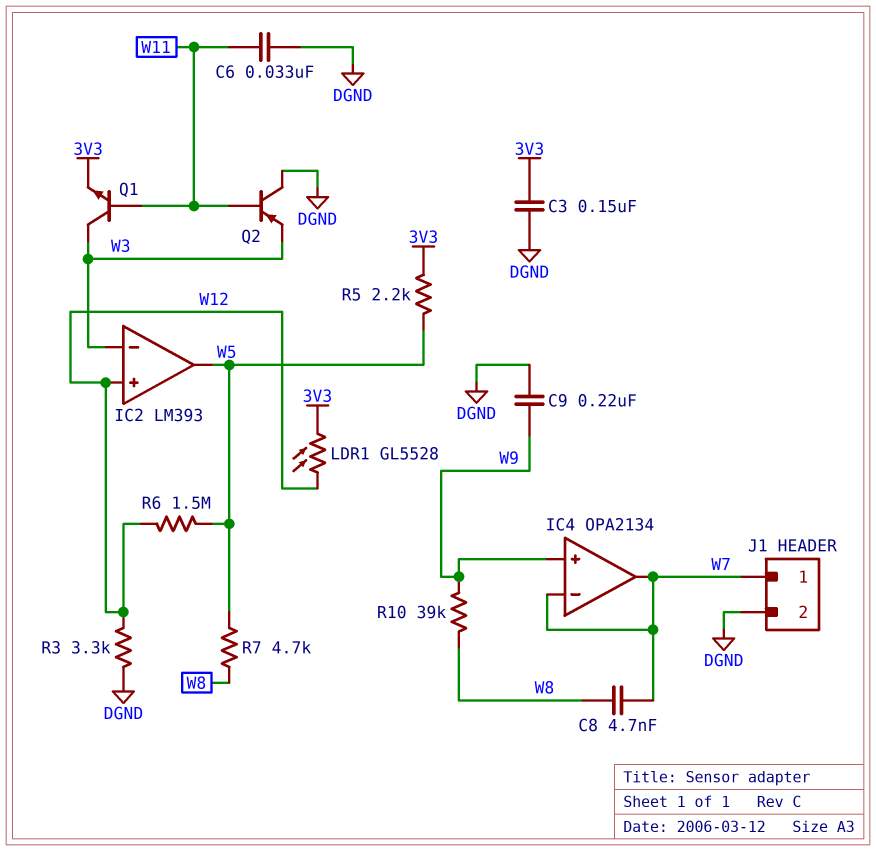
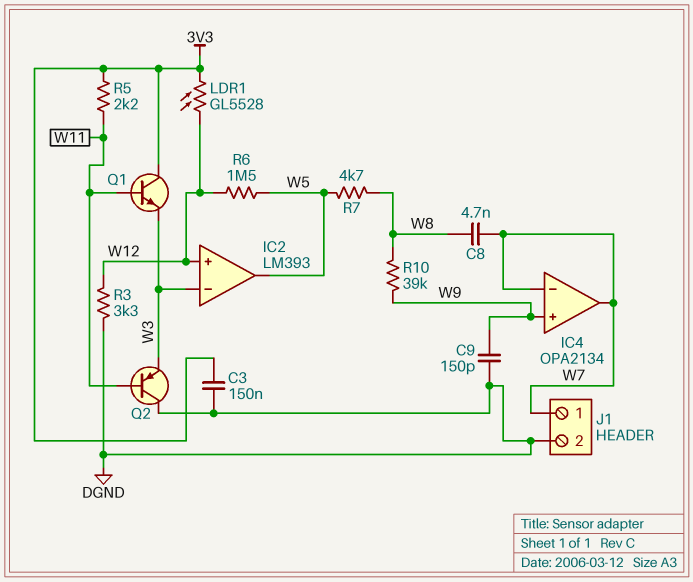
C6: 33nF (DGND, W11) -> none
C9: 220nF (DGND, W9) -> 150pF (DGND, W9)
Q1: NPN (B W11, C W3, E 3V3) -> NPN (B W11, C 3V3, E W3)
R5: 2.2k (3V3, W5) -> 2.2k (3V3, W11)

